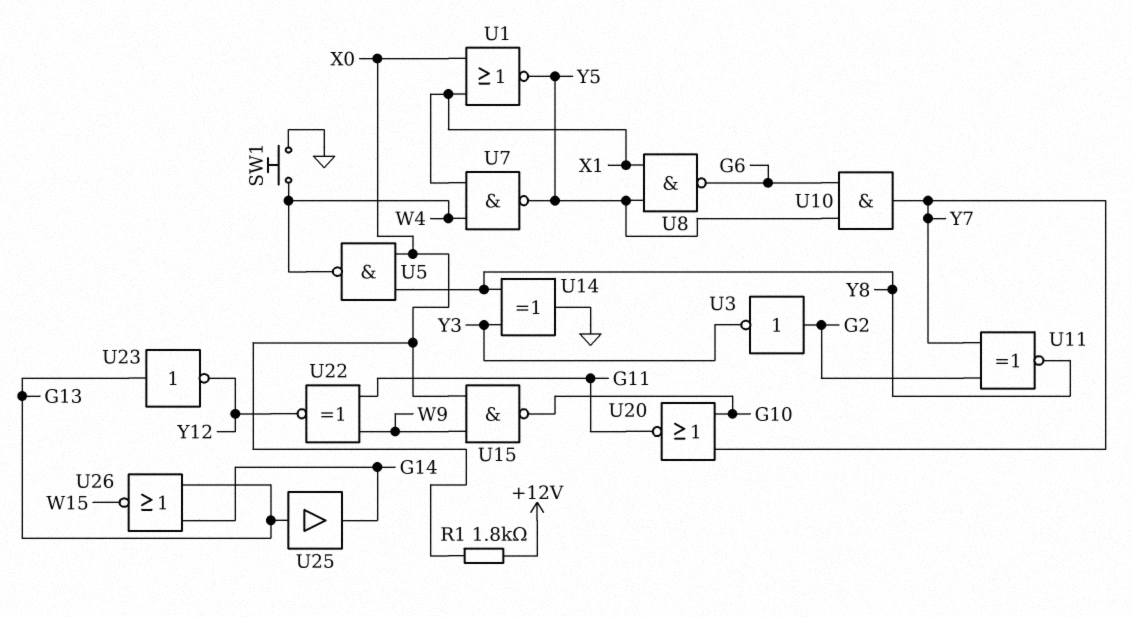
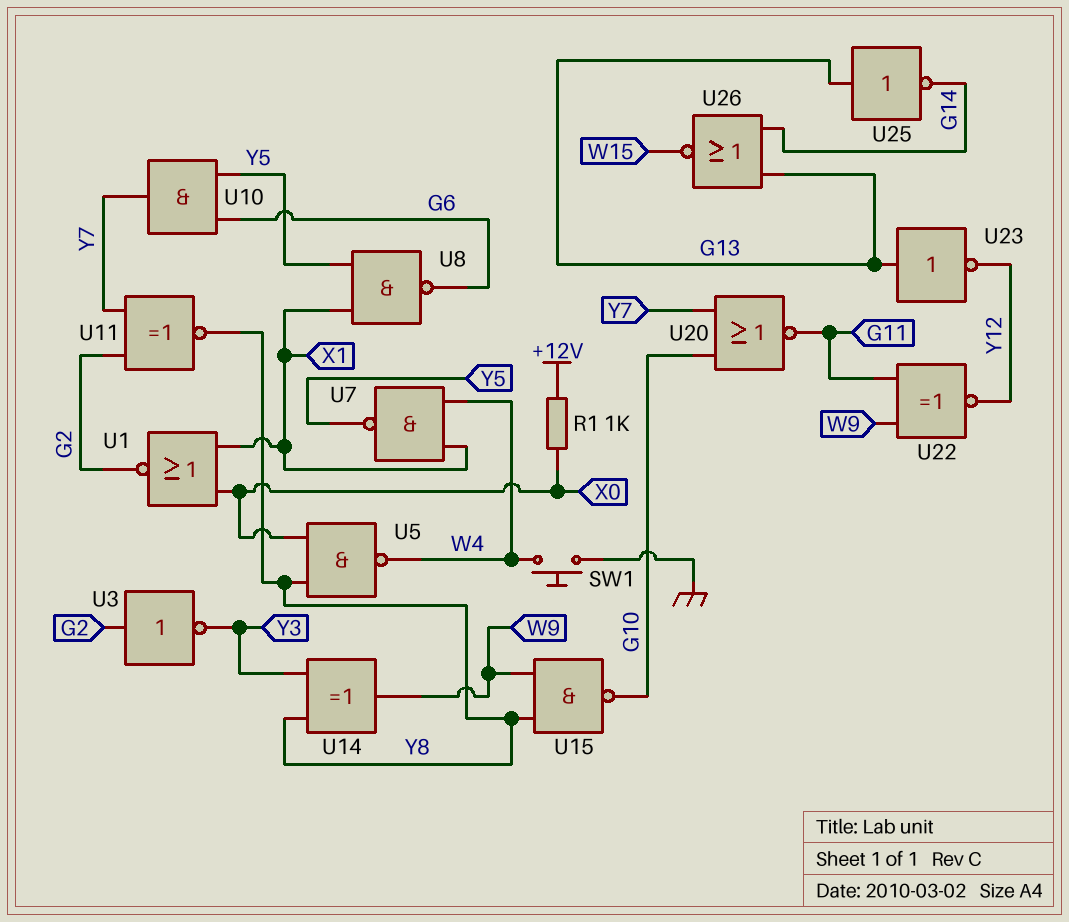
R1: 1.8k (+12V, X0) -> 1k (+12V, X0)
U1: NOR (in X0, in X1, out Y5) -> NOR (in X0, in X1, out G2)
U14: XOR (in Y3, in Y8, out GND) -> XOR (in Y3, in Y8, out W9)
U15: NAND (in W9, in X0, out G10) -> NAND (in W9, in Y8, out G10)
U25: buffer (in G13, out G14) -> NOT (in G13, out G14)

